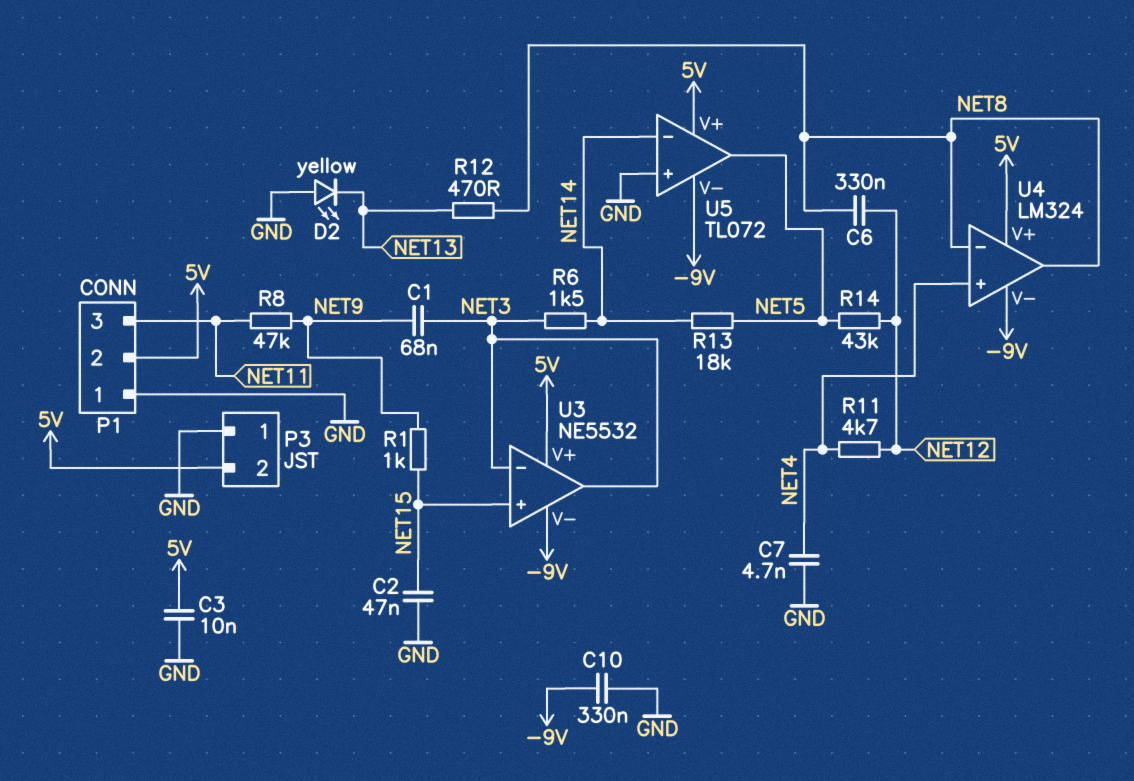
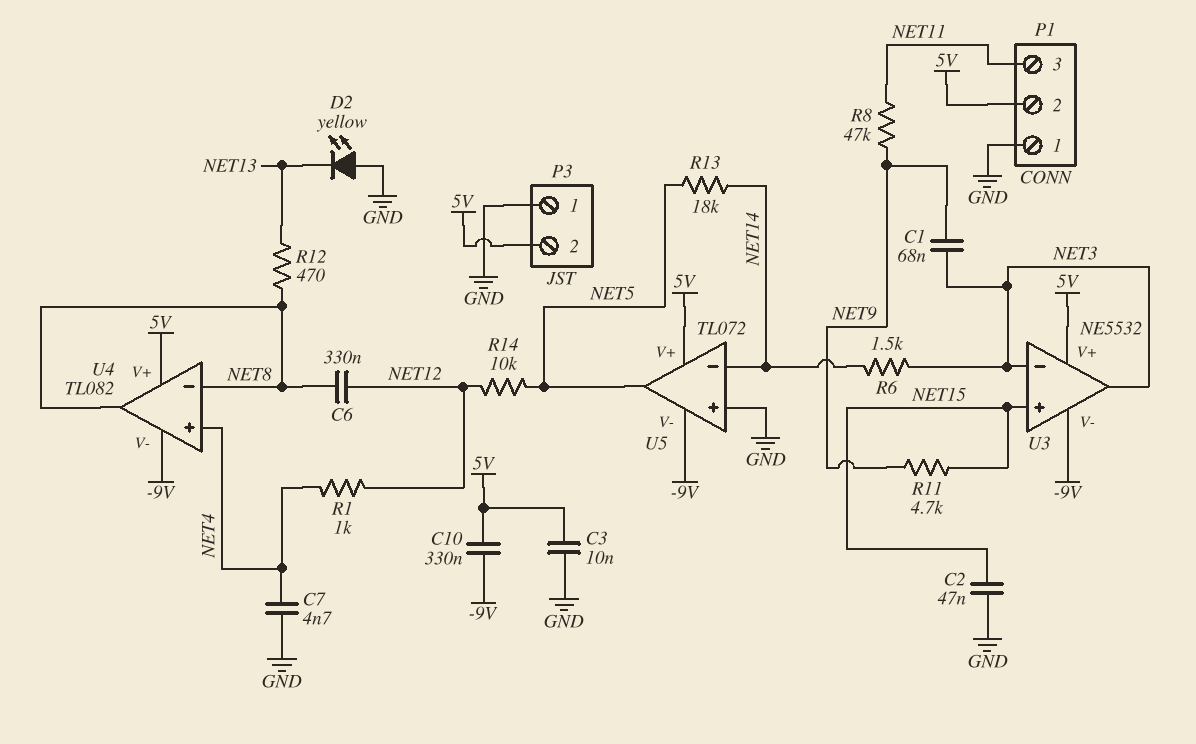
C10: 330nF (-9V, GND) -> 330nF (-9V, 5V)
R1: 1k (NET9, NET15) -> 1k (NET4, NET12)
R11: 4.7k (NET4, NET12) -> 4.7k (NET9, NET15)
R14: 43k (NET5, NET12) -> 10k (NET5, NET12)
U4: LM324 -> TL082

